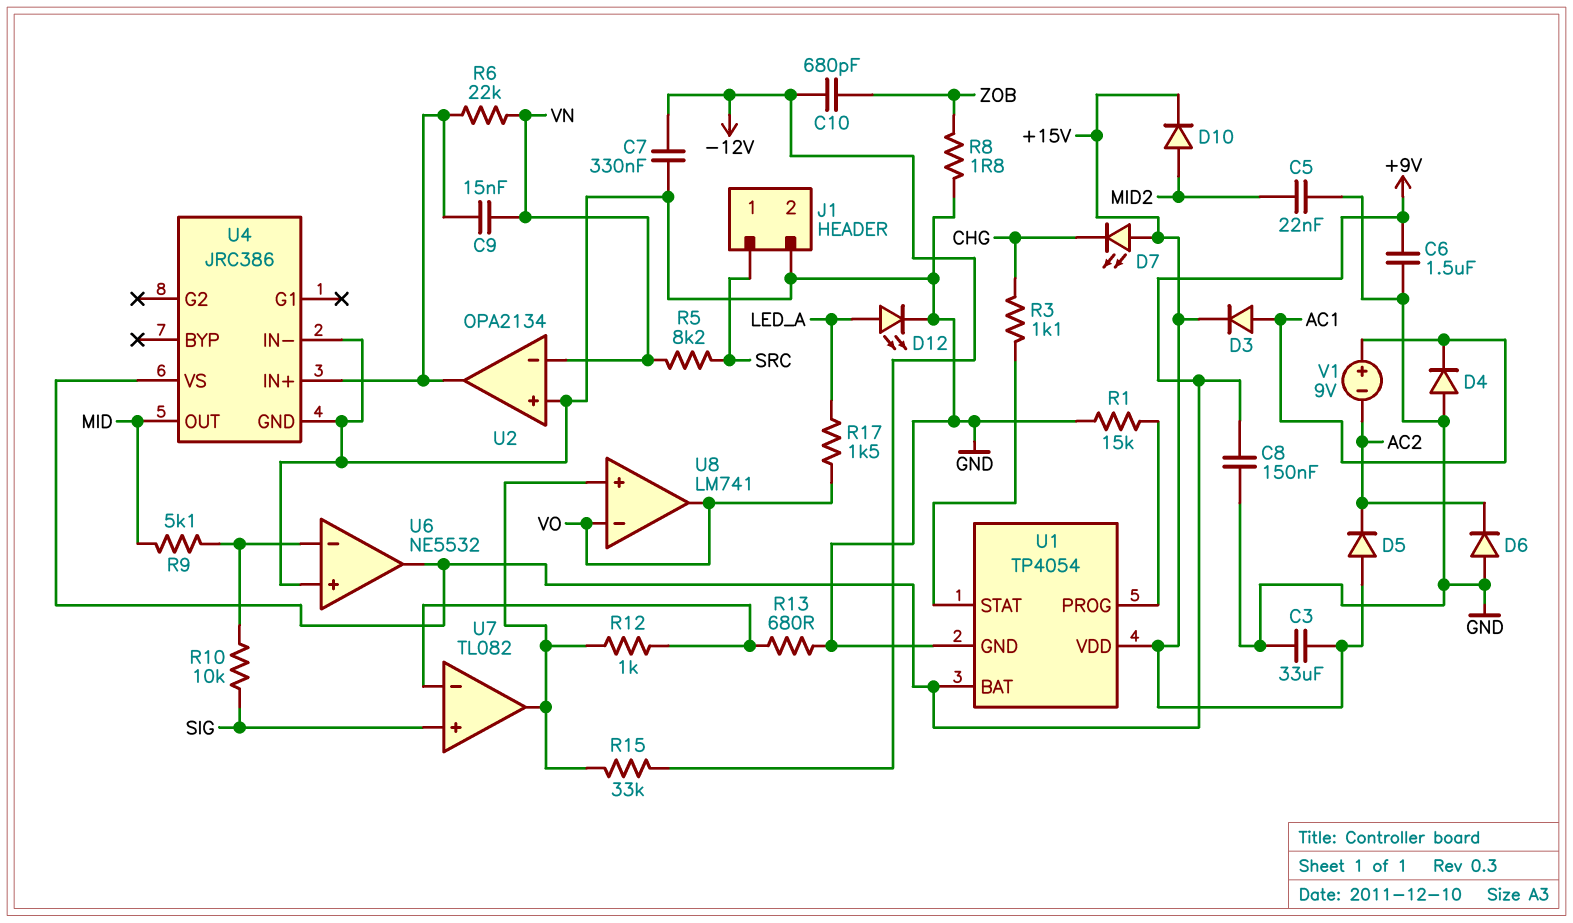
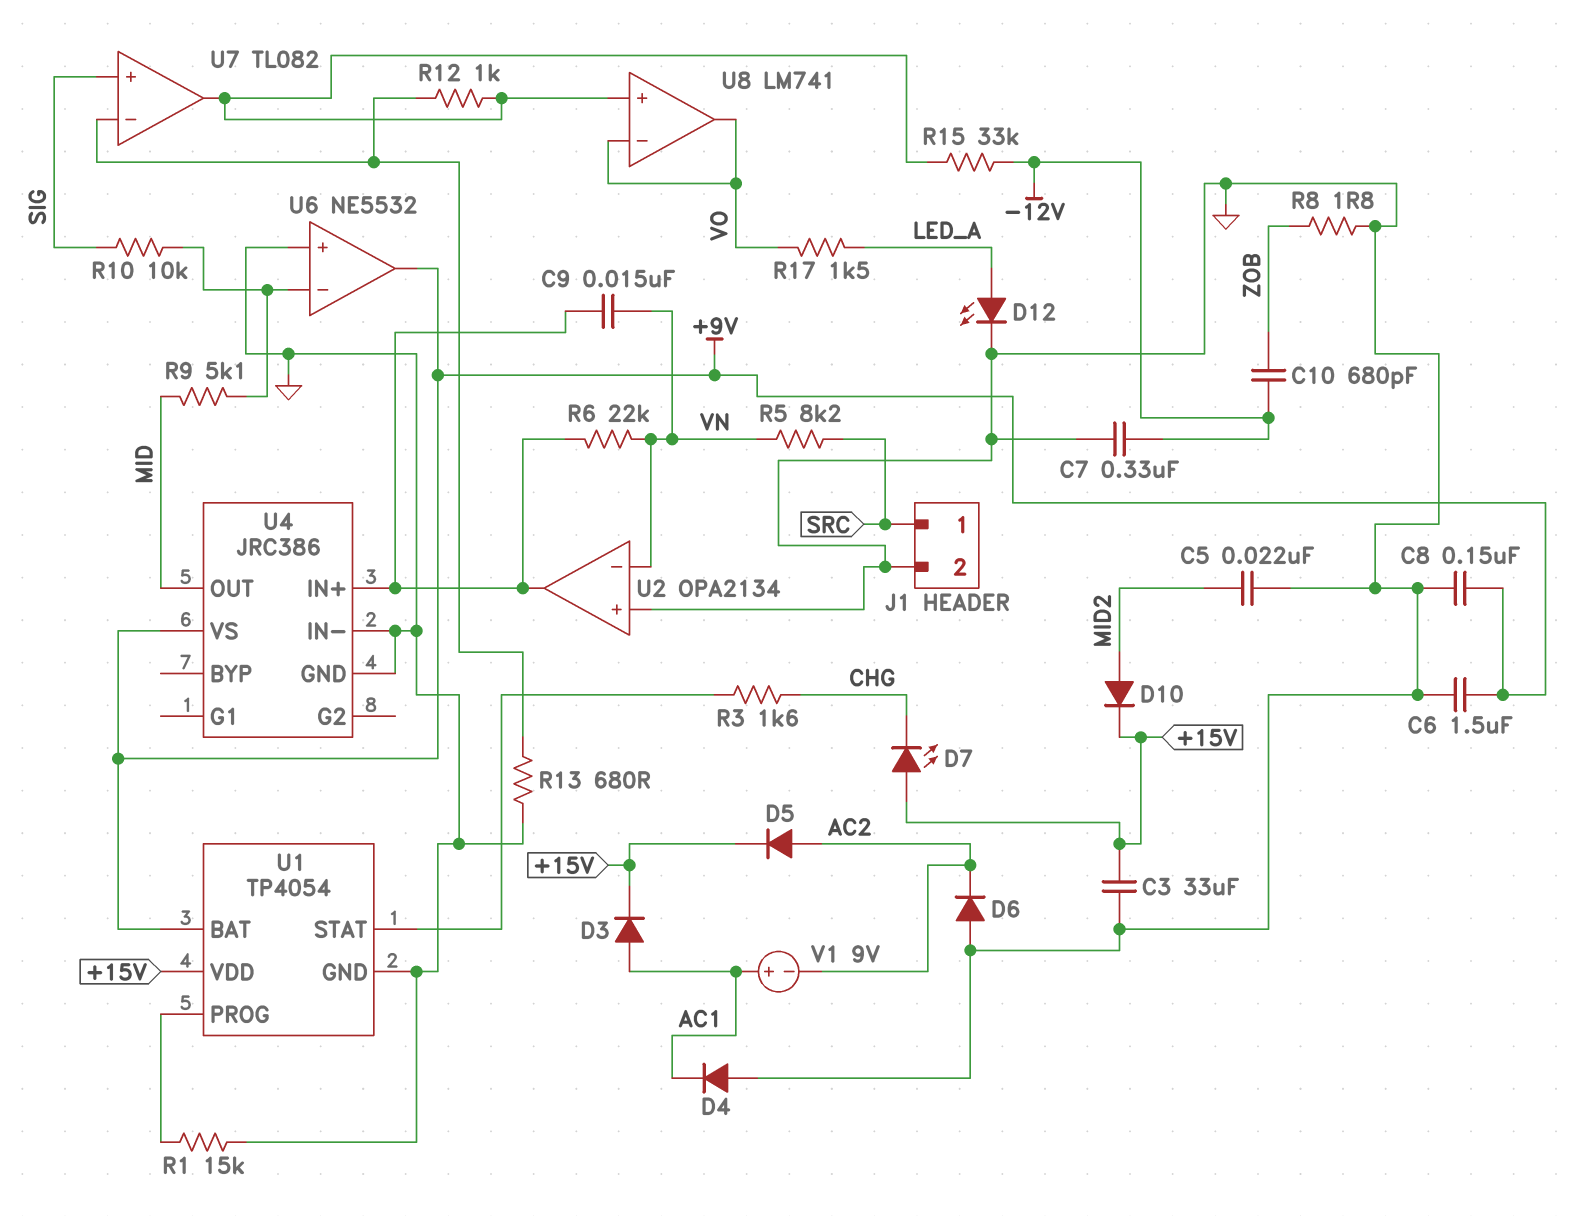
D5: diode (A +15V, K AC2) -> diode (A AC2, K +15V)
R3: 1.1k (CHG, U1/STAT) -> 1.6k (CHG, U1/STAT)

